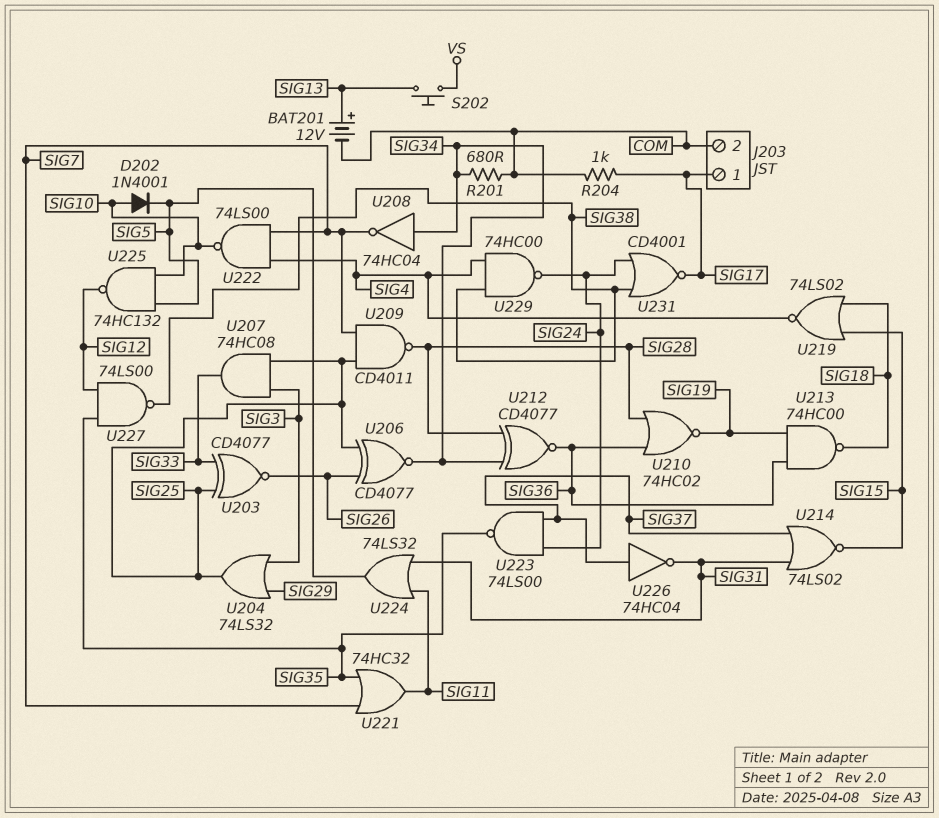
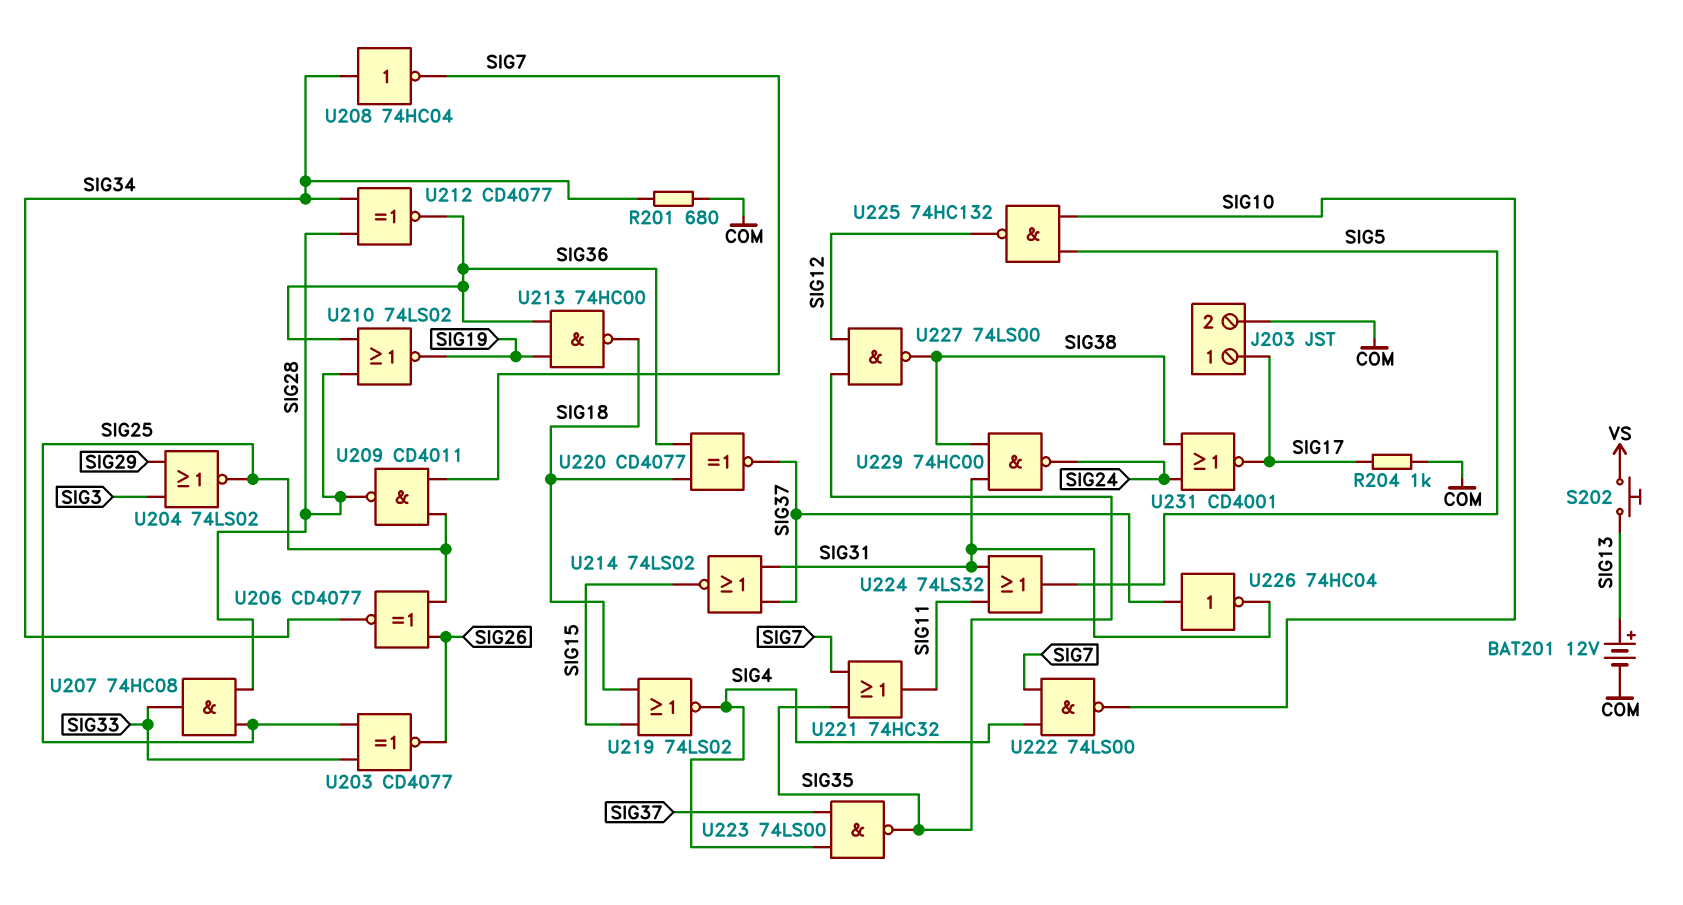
D202: diode 1N4001 (A SIG10, K SIG5) -> none
U204: OR 74LS32 (in SIG3, in SIG29, out SIG25) -> NOR 74LS02 (in SIG3, in SIG29, out SIG25)
U207: AND 74HC08 (in SIG3, in SIG25, out SIG33) -> AND 74HC08 (in SIG25, in SIG28, out SIG33)
U210: NOR 74HC02 (in SIG28, in SIG36, out SIG19) -> NOR 74LS02 (in SIG28, in SIG36, out SIG19)
U220: none -> XNOR CD4077 (in SIG18, in SIG36, out SIG37)
U223: NAND 74LS00 (in SIG24, in SIG37, out SIG35) -> NAND 74LS00 (in SIG4, in SIG37, out SIG35)
U229: NAND 74HC00 (in SIG4, in SIG38, out SIG24) -> NAND 74HC00 (in SIG31, in SIG38, out SIG24)

